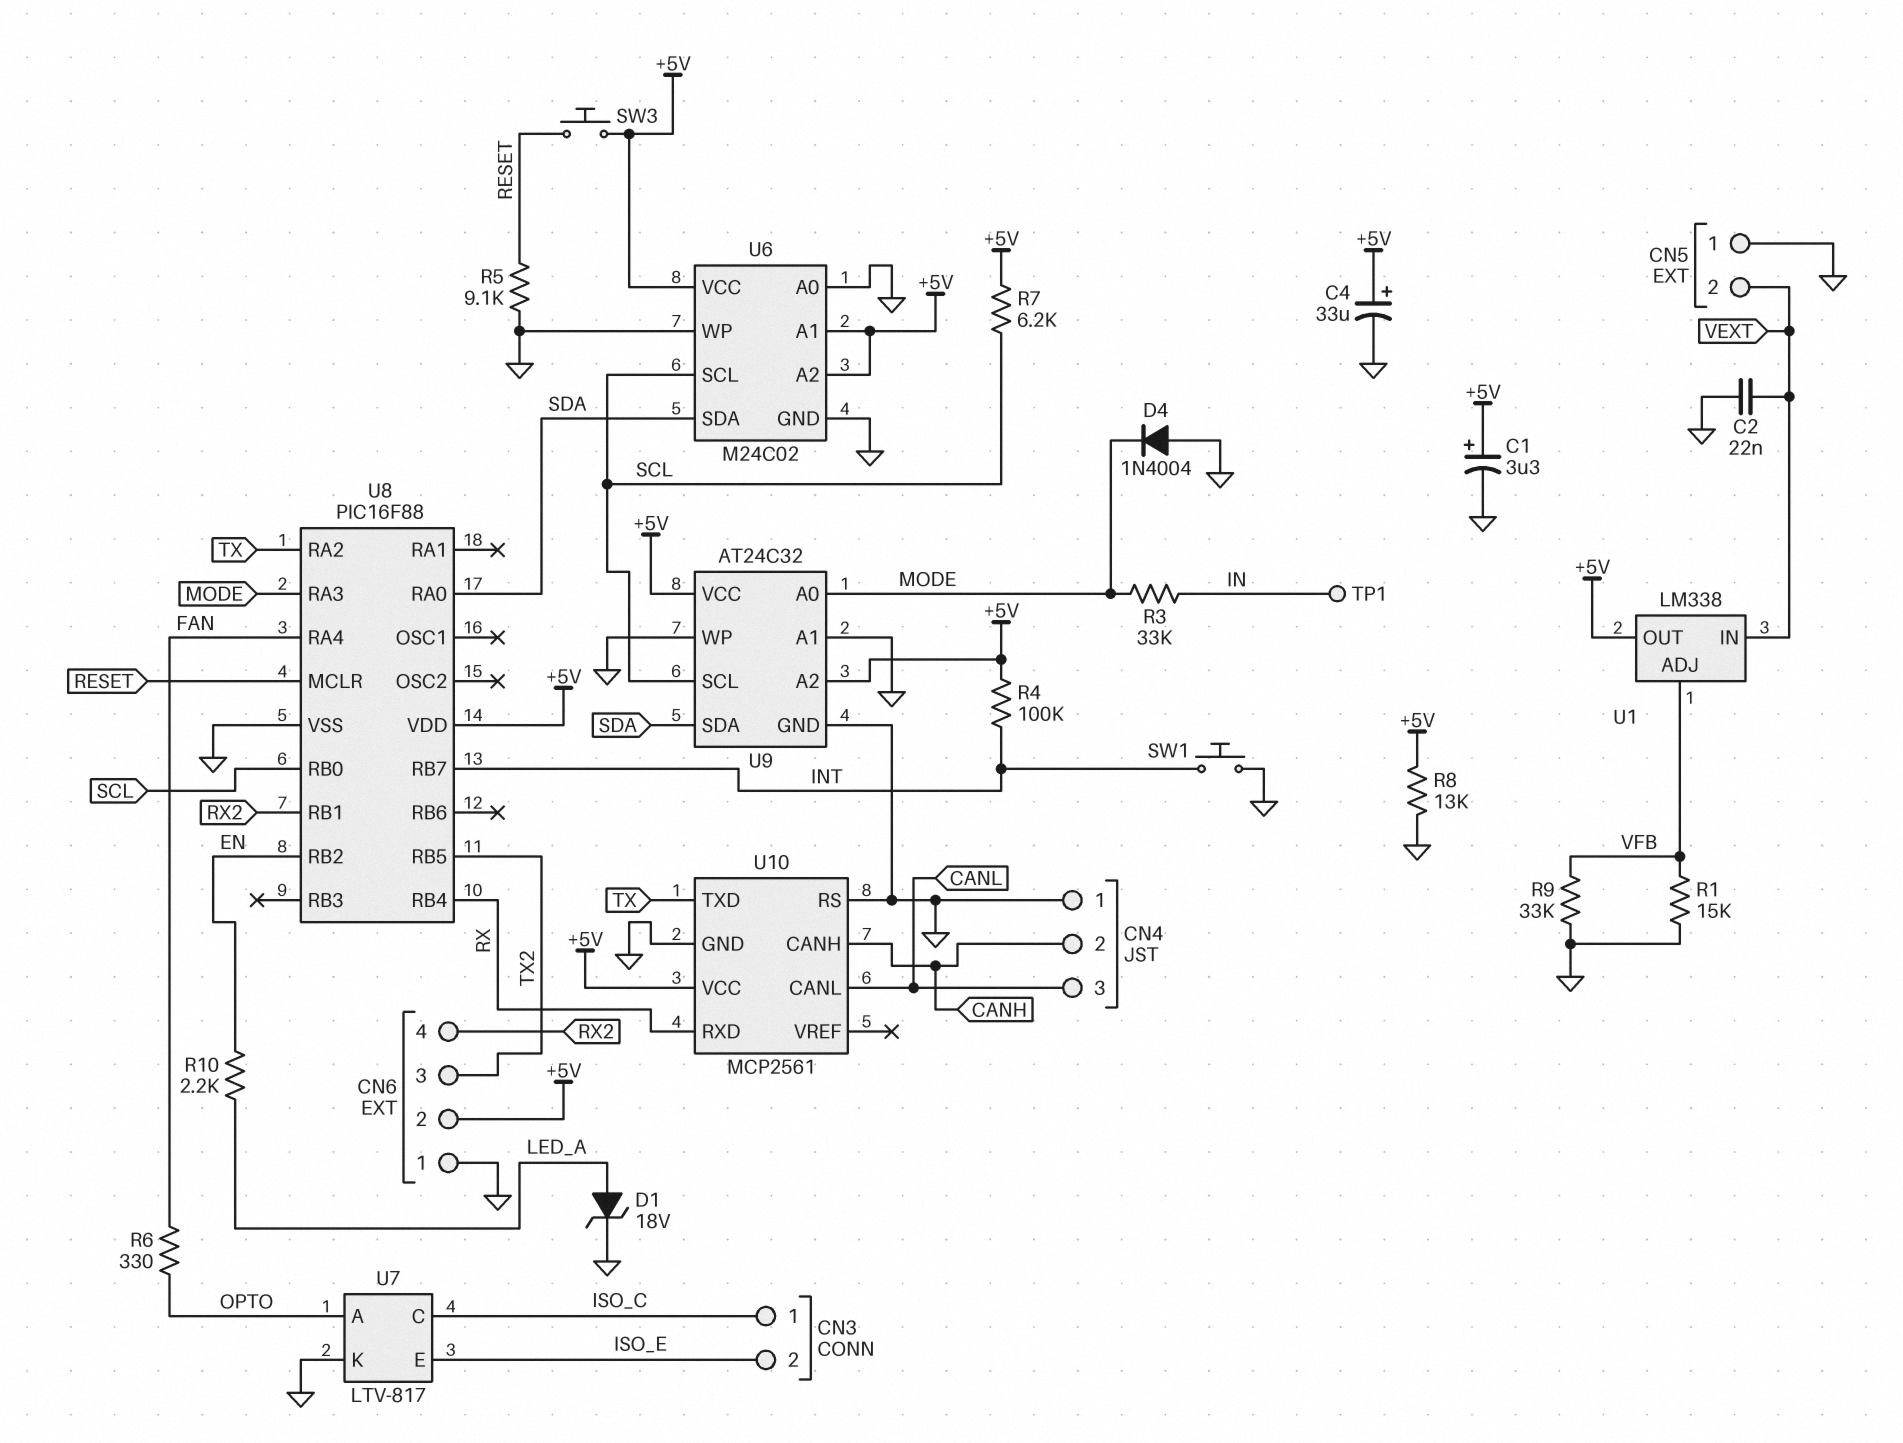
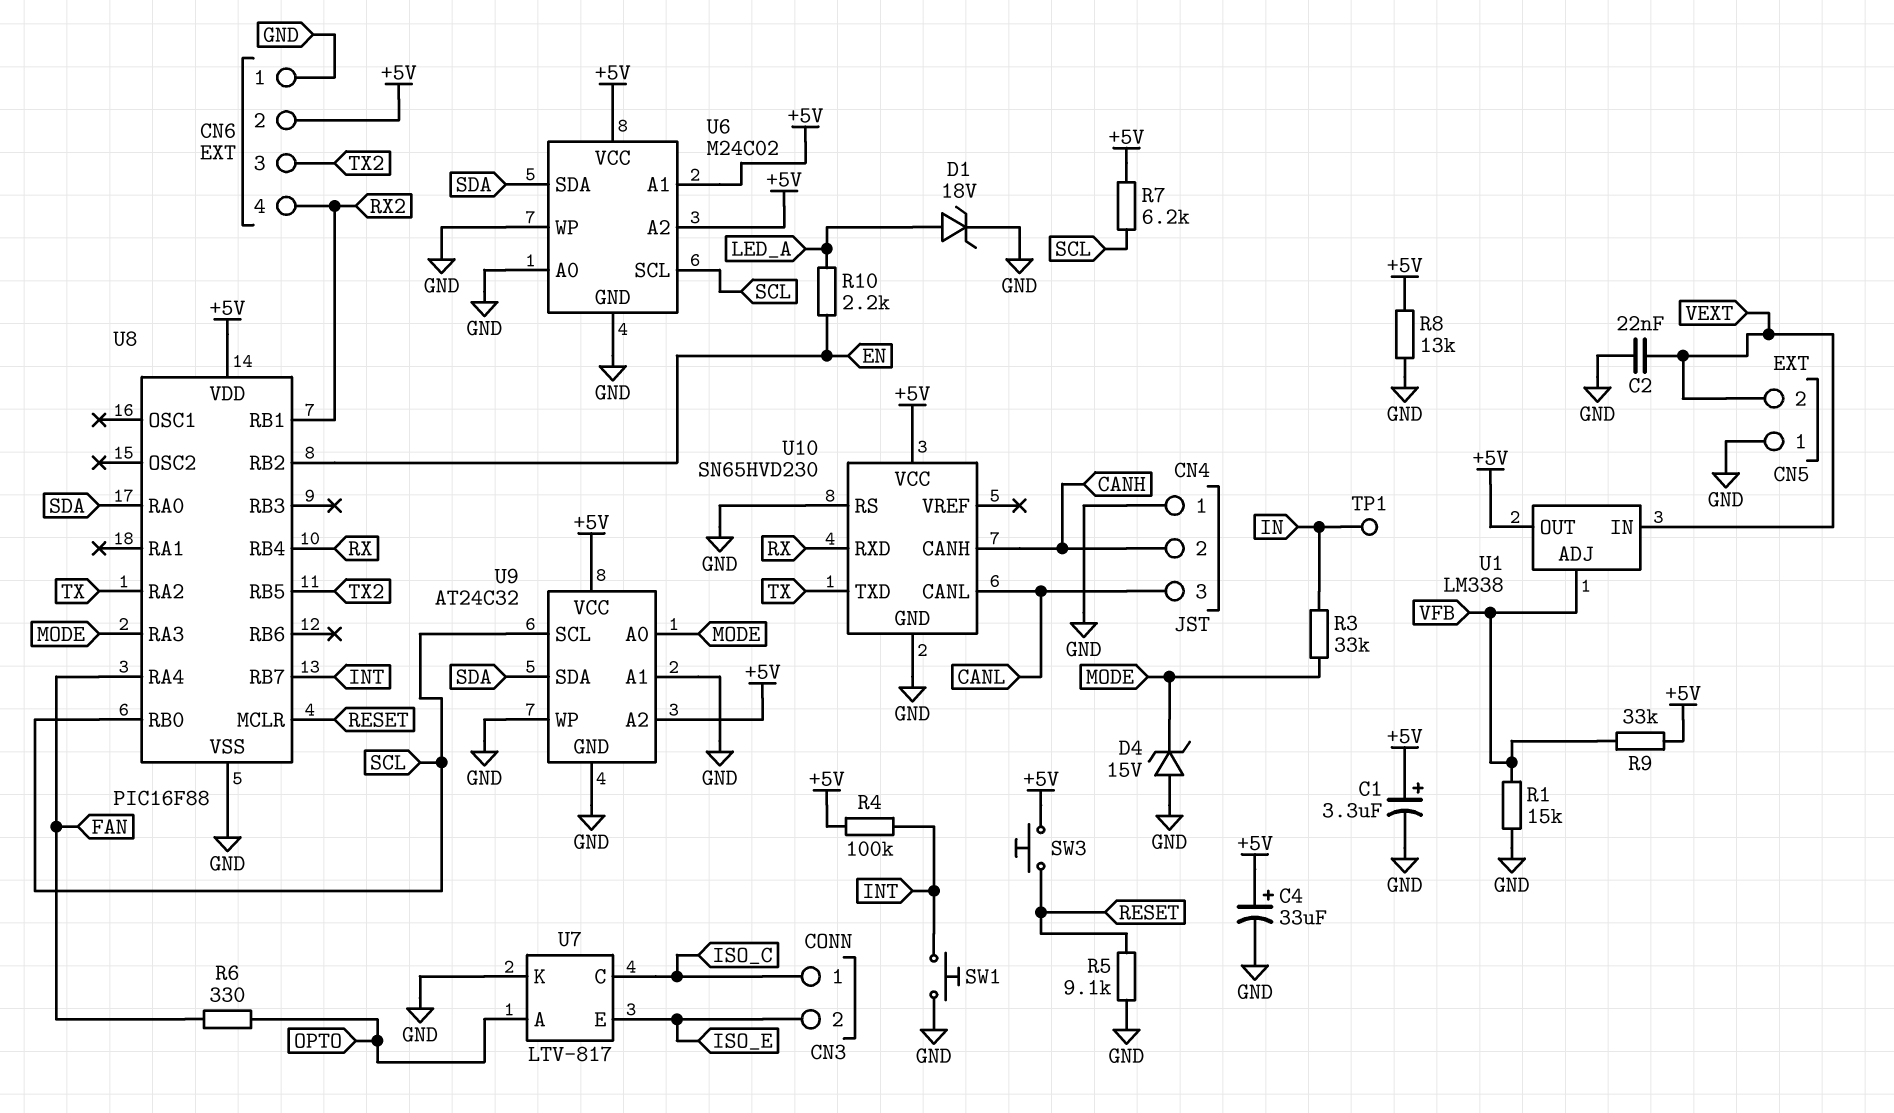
D4: diode 1N4004 (A GND, K MODE) -> zener 15V (A GND, K MODE)
R9: 33k (GND, VFB) -> 33k (+5V, VFB)
U10: MCP2561 -> SN65HVD230

